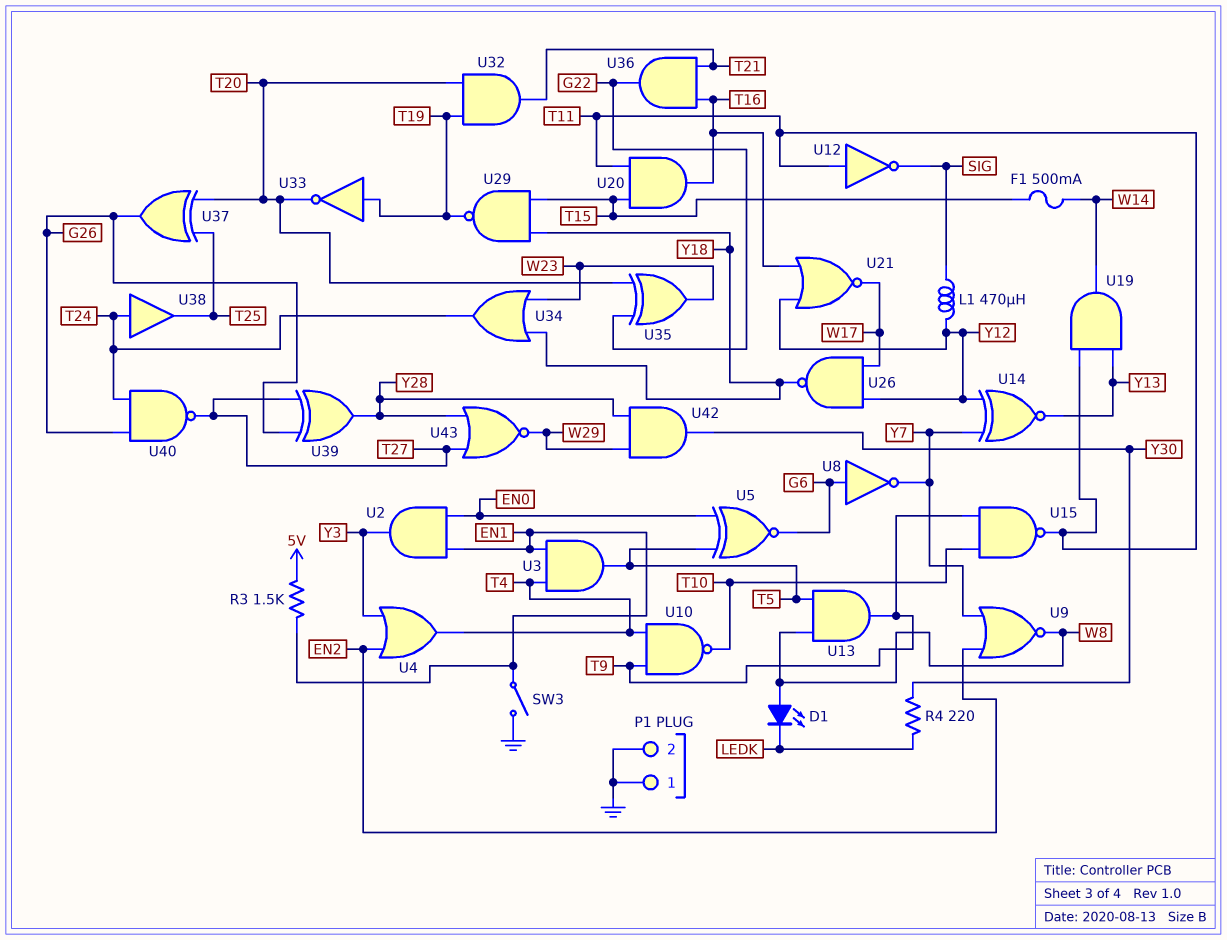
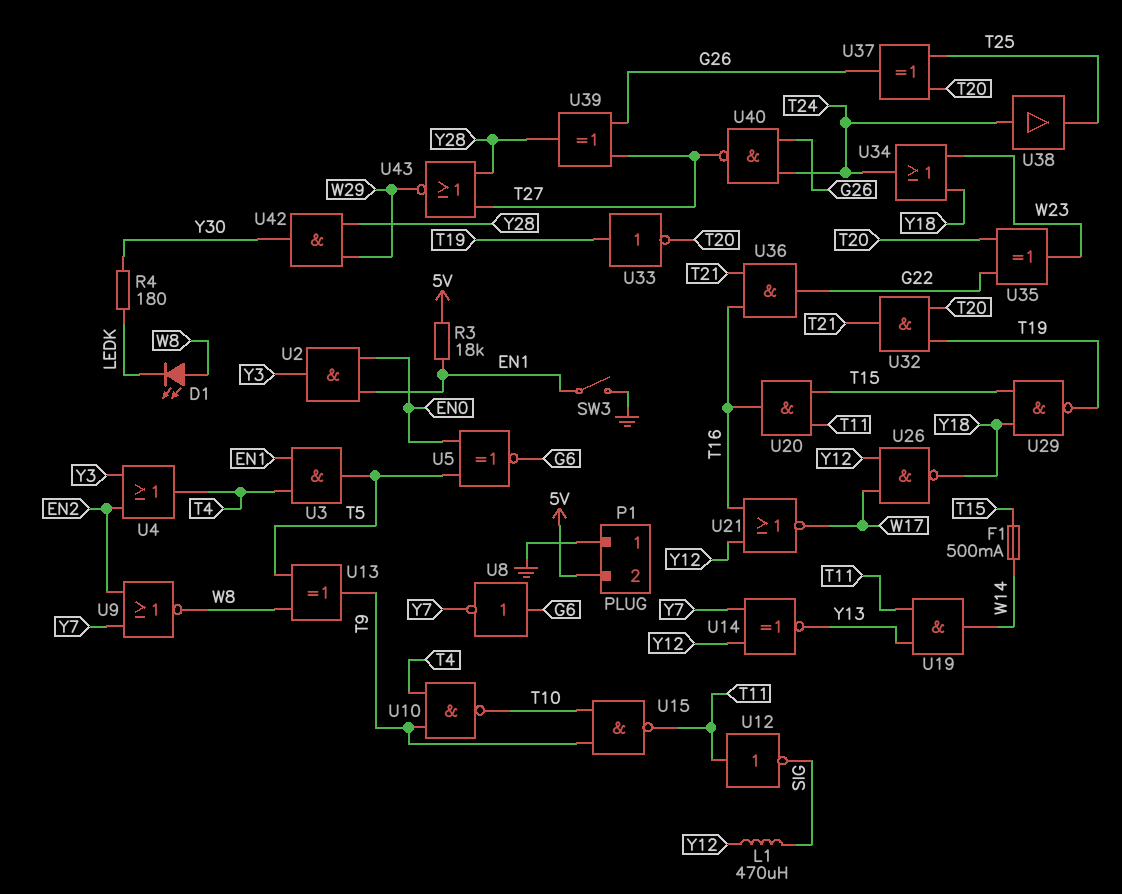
P1 pin 2: GND -> 5V
R3: 1.5k (5V, EN1) -> 18k (5V, EN1)
R4: 220 (LEDK, Y30) -> 180 (LEDK, Y30)
U13: AND (in T5, in W8, out T9) -> XOR (in T5, in W8, out T9)

